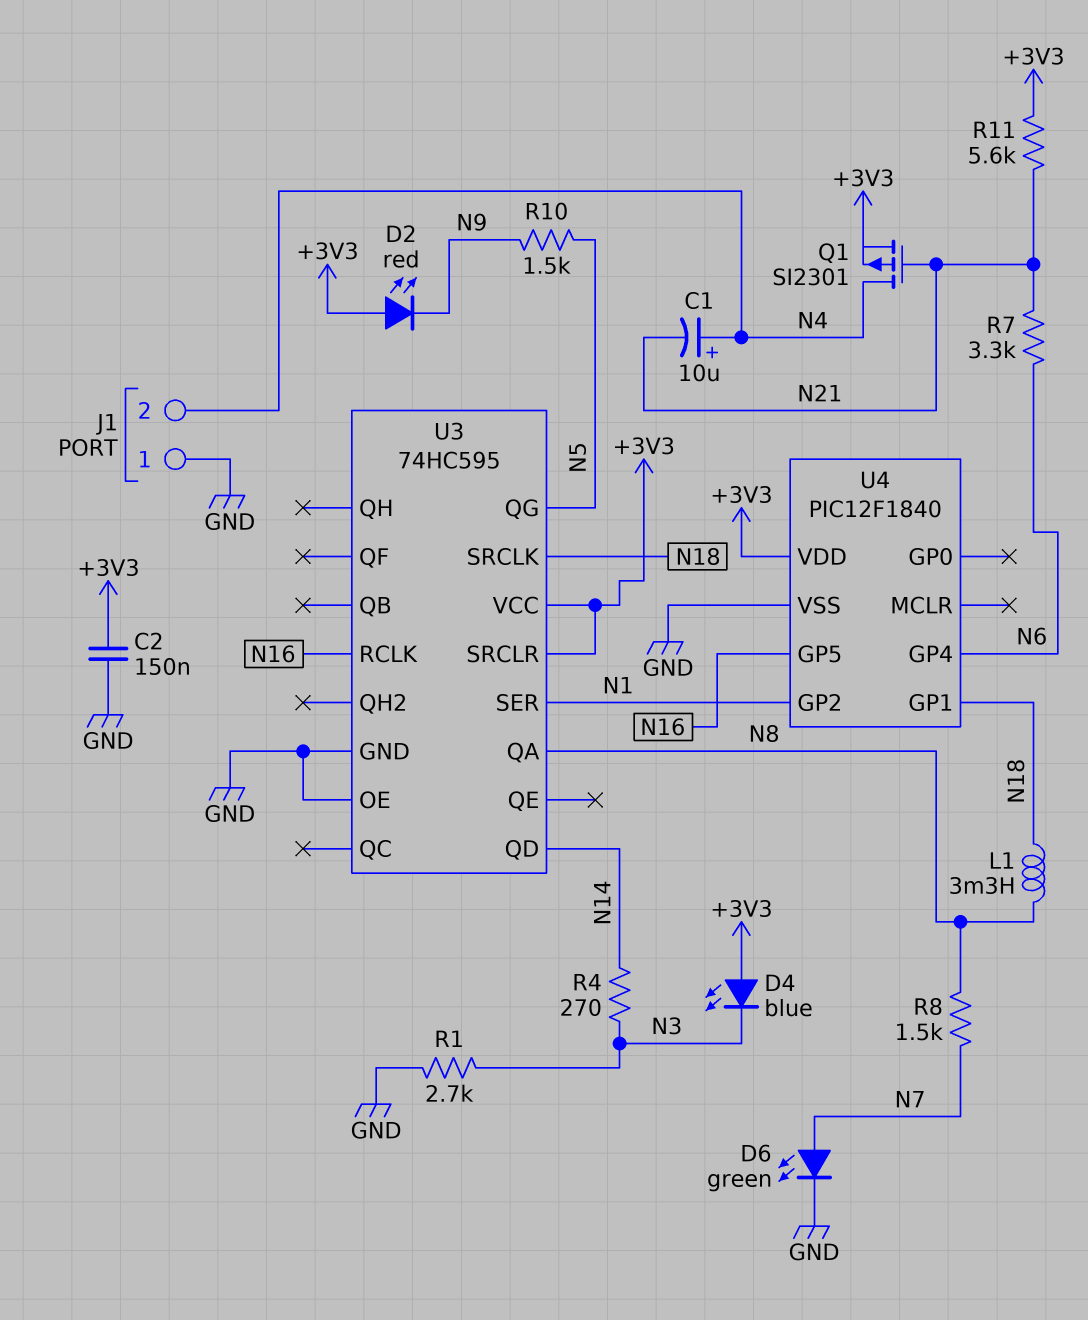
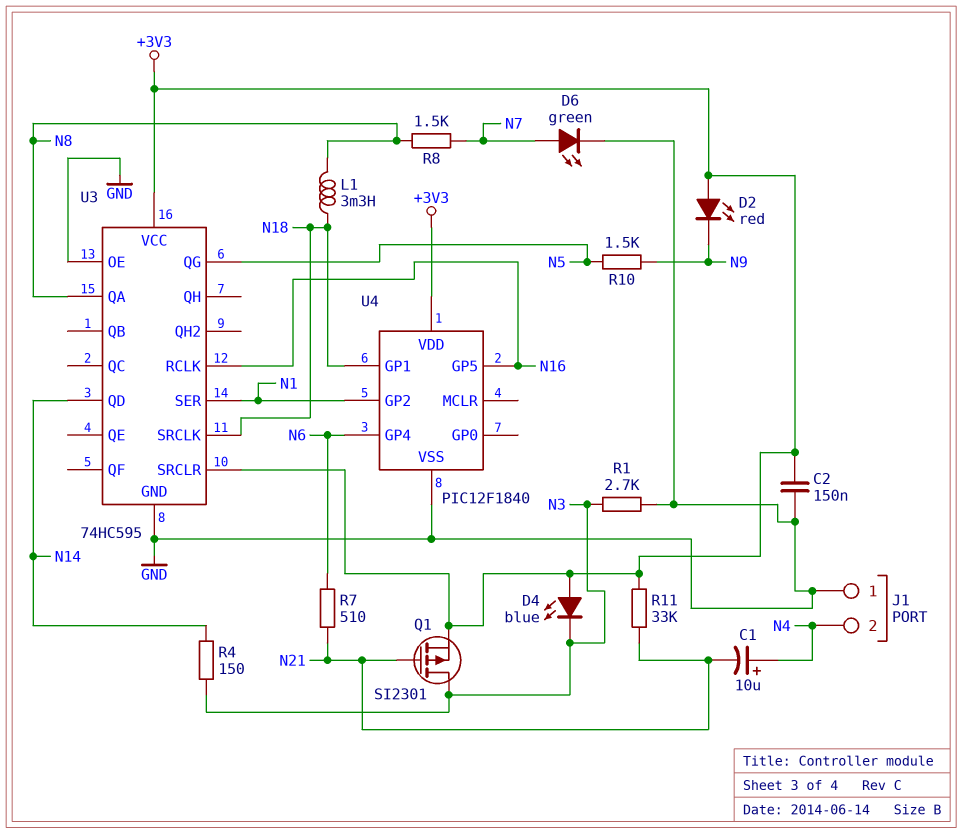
Q1: PMOS SI2301 (G N21, D N4, S +3V3) -> PMOS SI2301 (G N21, D N3, S +3V3)
R4: 270 (N3, N14) -> 150 (N3, N14)
R7: 3.3k (N6, N21) -> 510 (N6, N21)
R11: 5.6k (+3V3, N21) -> 33k (+3V3, N21)

